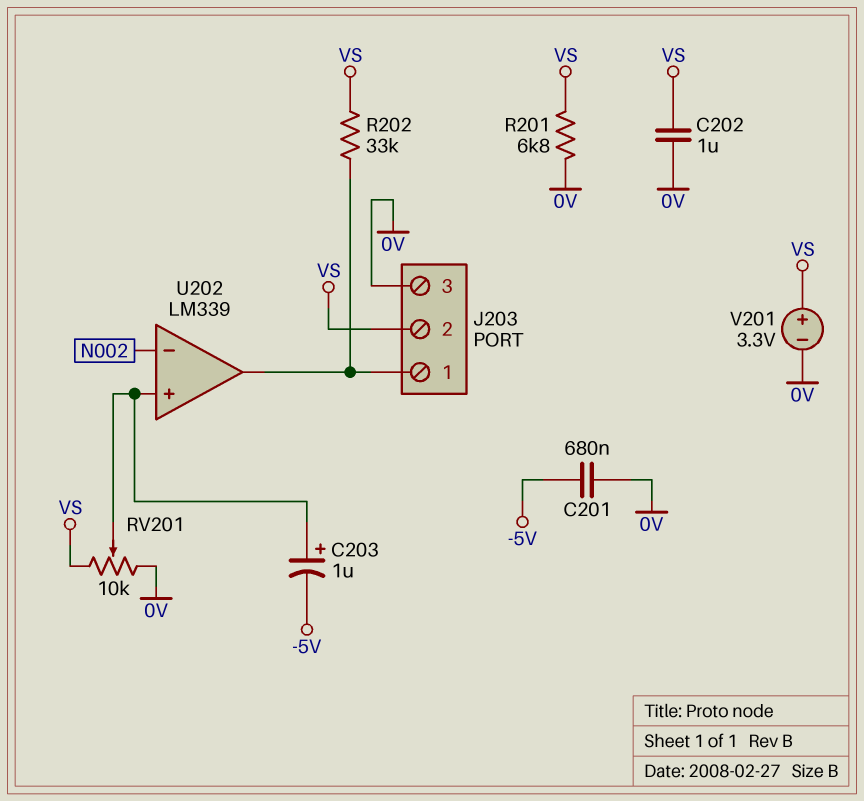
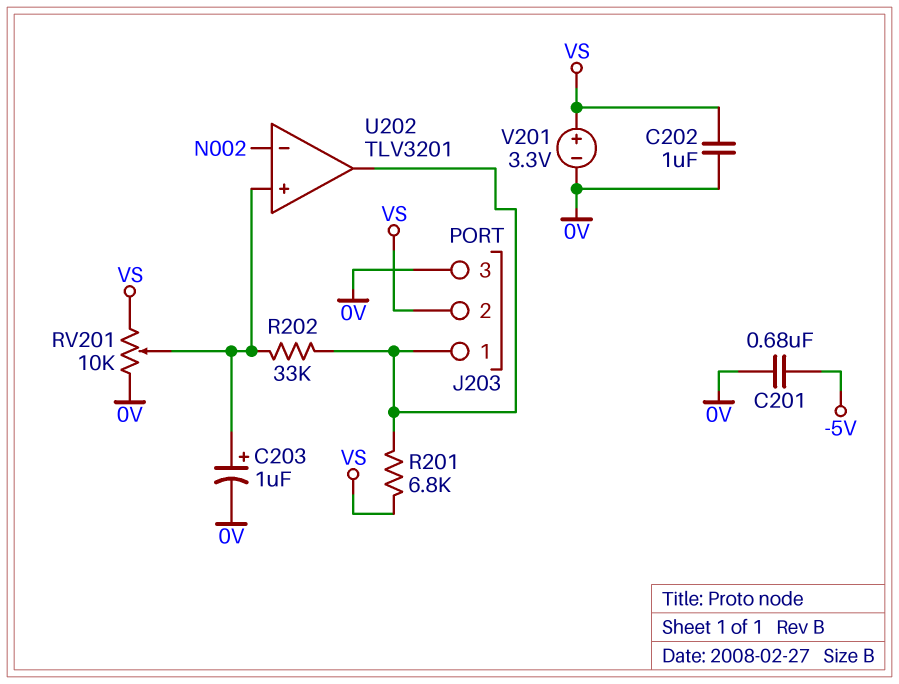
C203: 1uF (plus U202/in+, minus -5V) -> 1uF (plus U202/in+, minus 0V)
R201: 6.8k (0V, VS) -> 6.8k (J203/1, VS)
R202: 33k (J203/1, VS) -> 33k (J203/1, U202/in+)
U202: LM339 -> TLV3201

